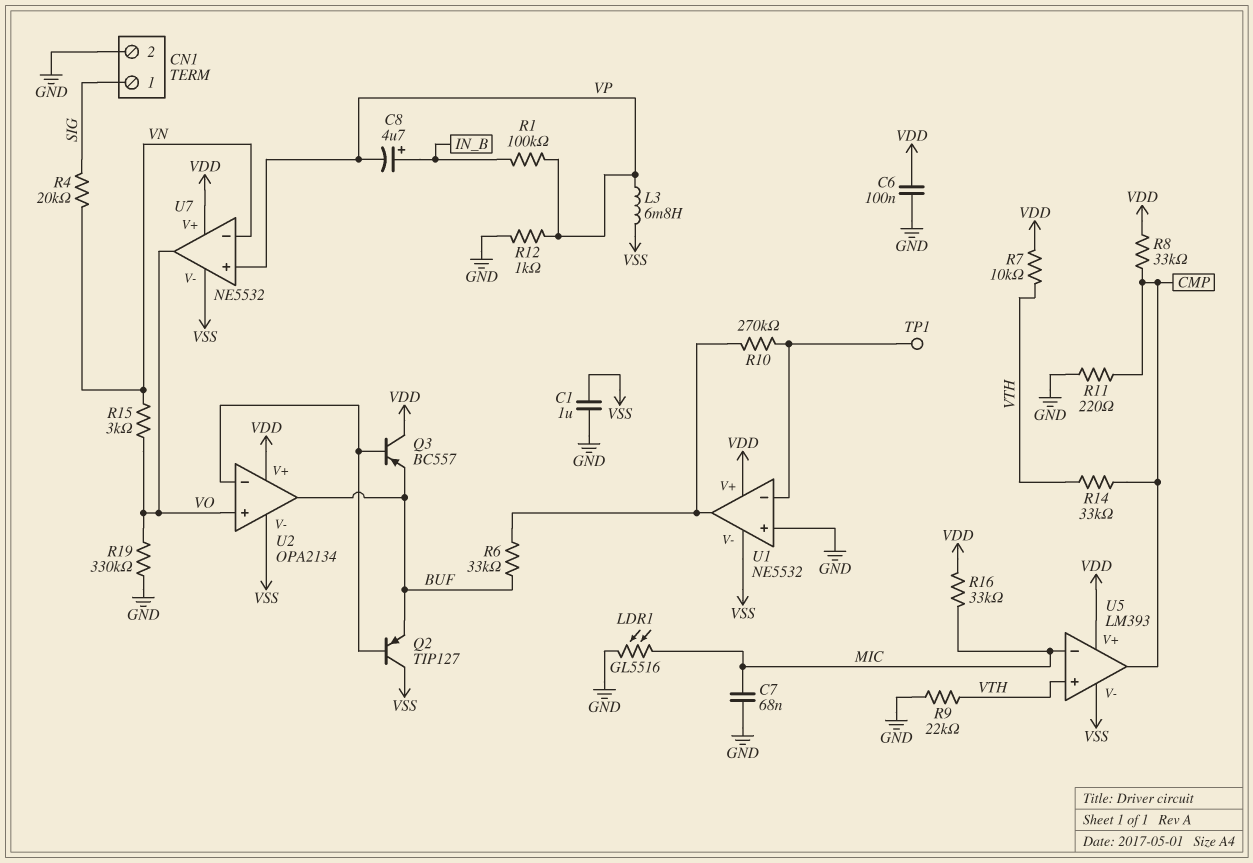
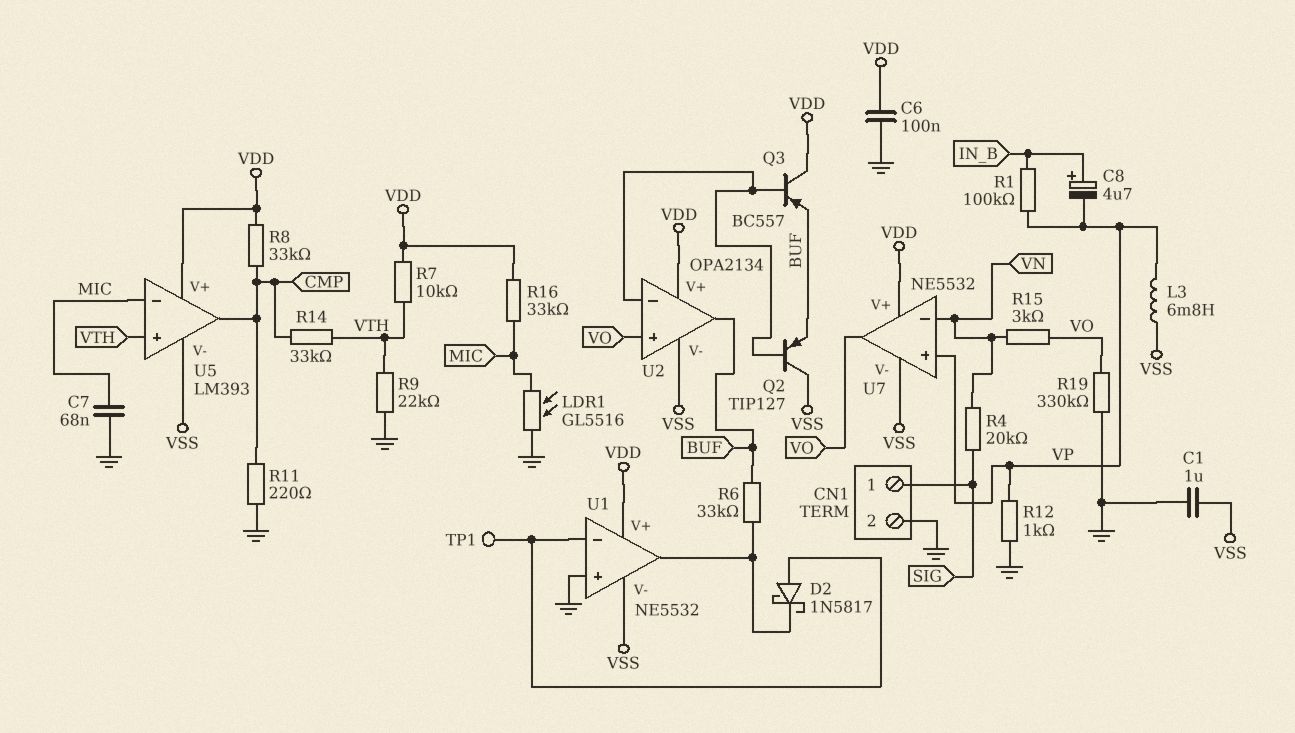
D2: none -> schottky 1N5817 (A U1/in-, K U1/out)
R10: 270k (U1/in-, U1/out) -> none

